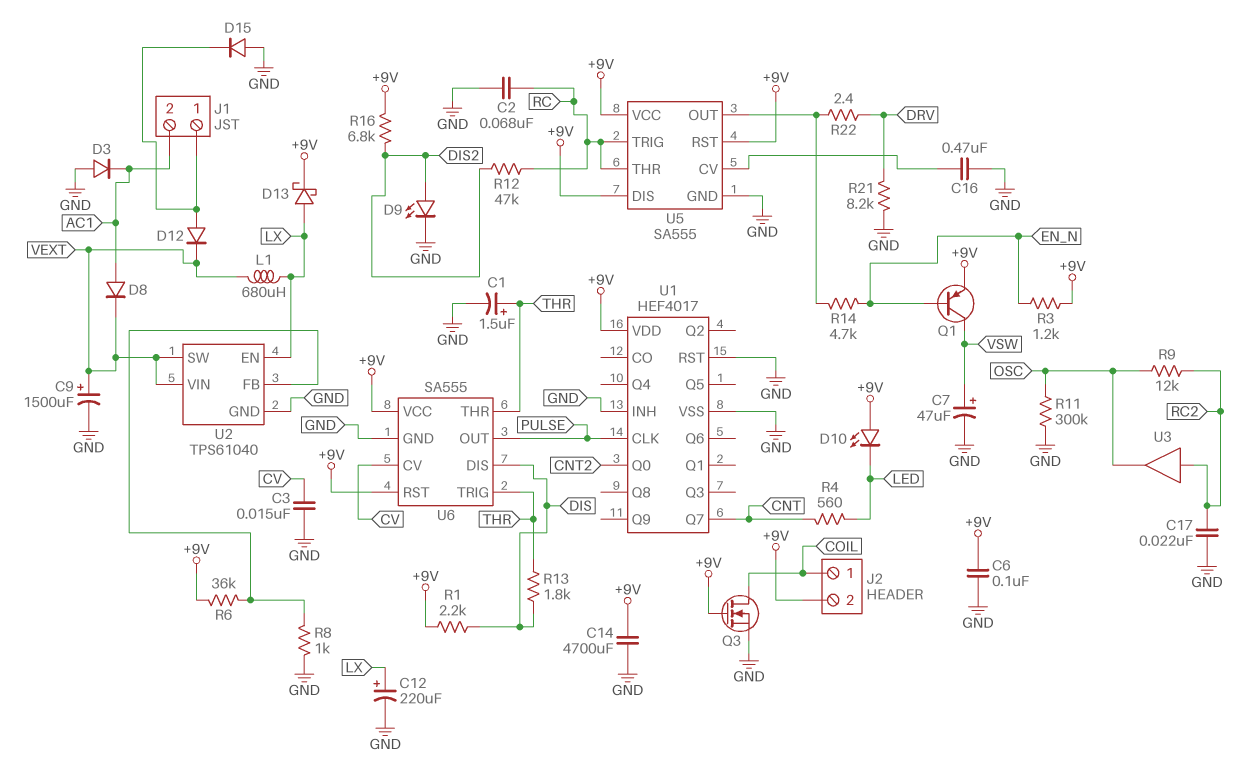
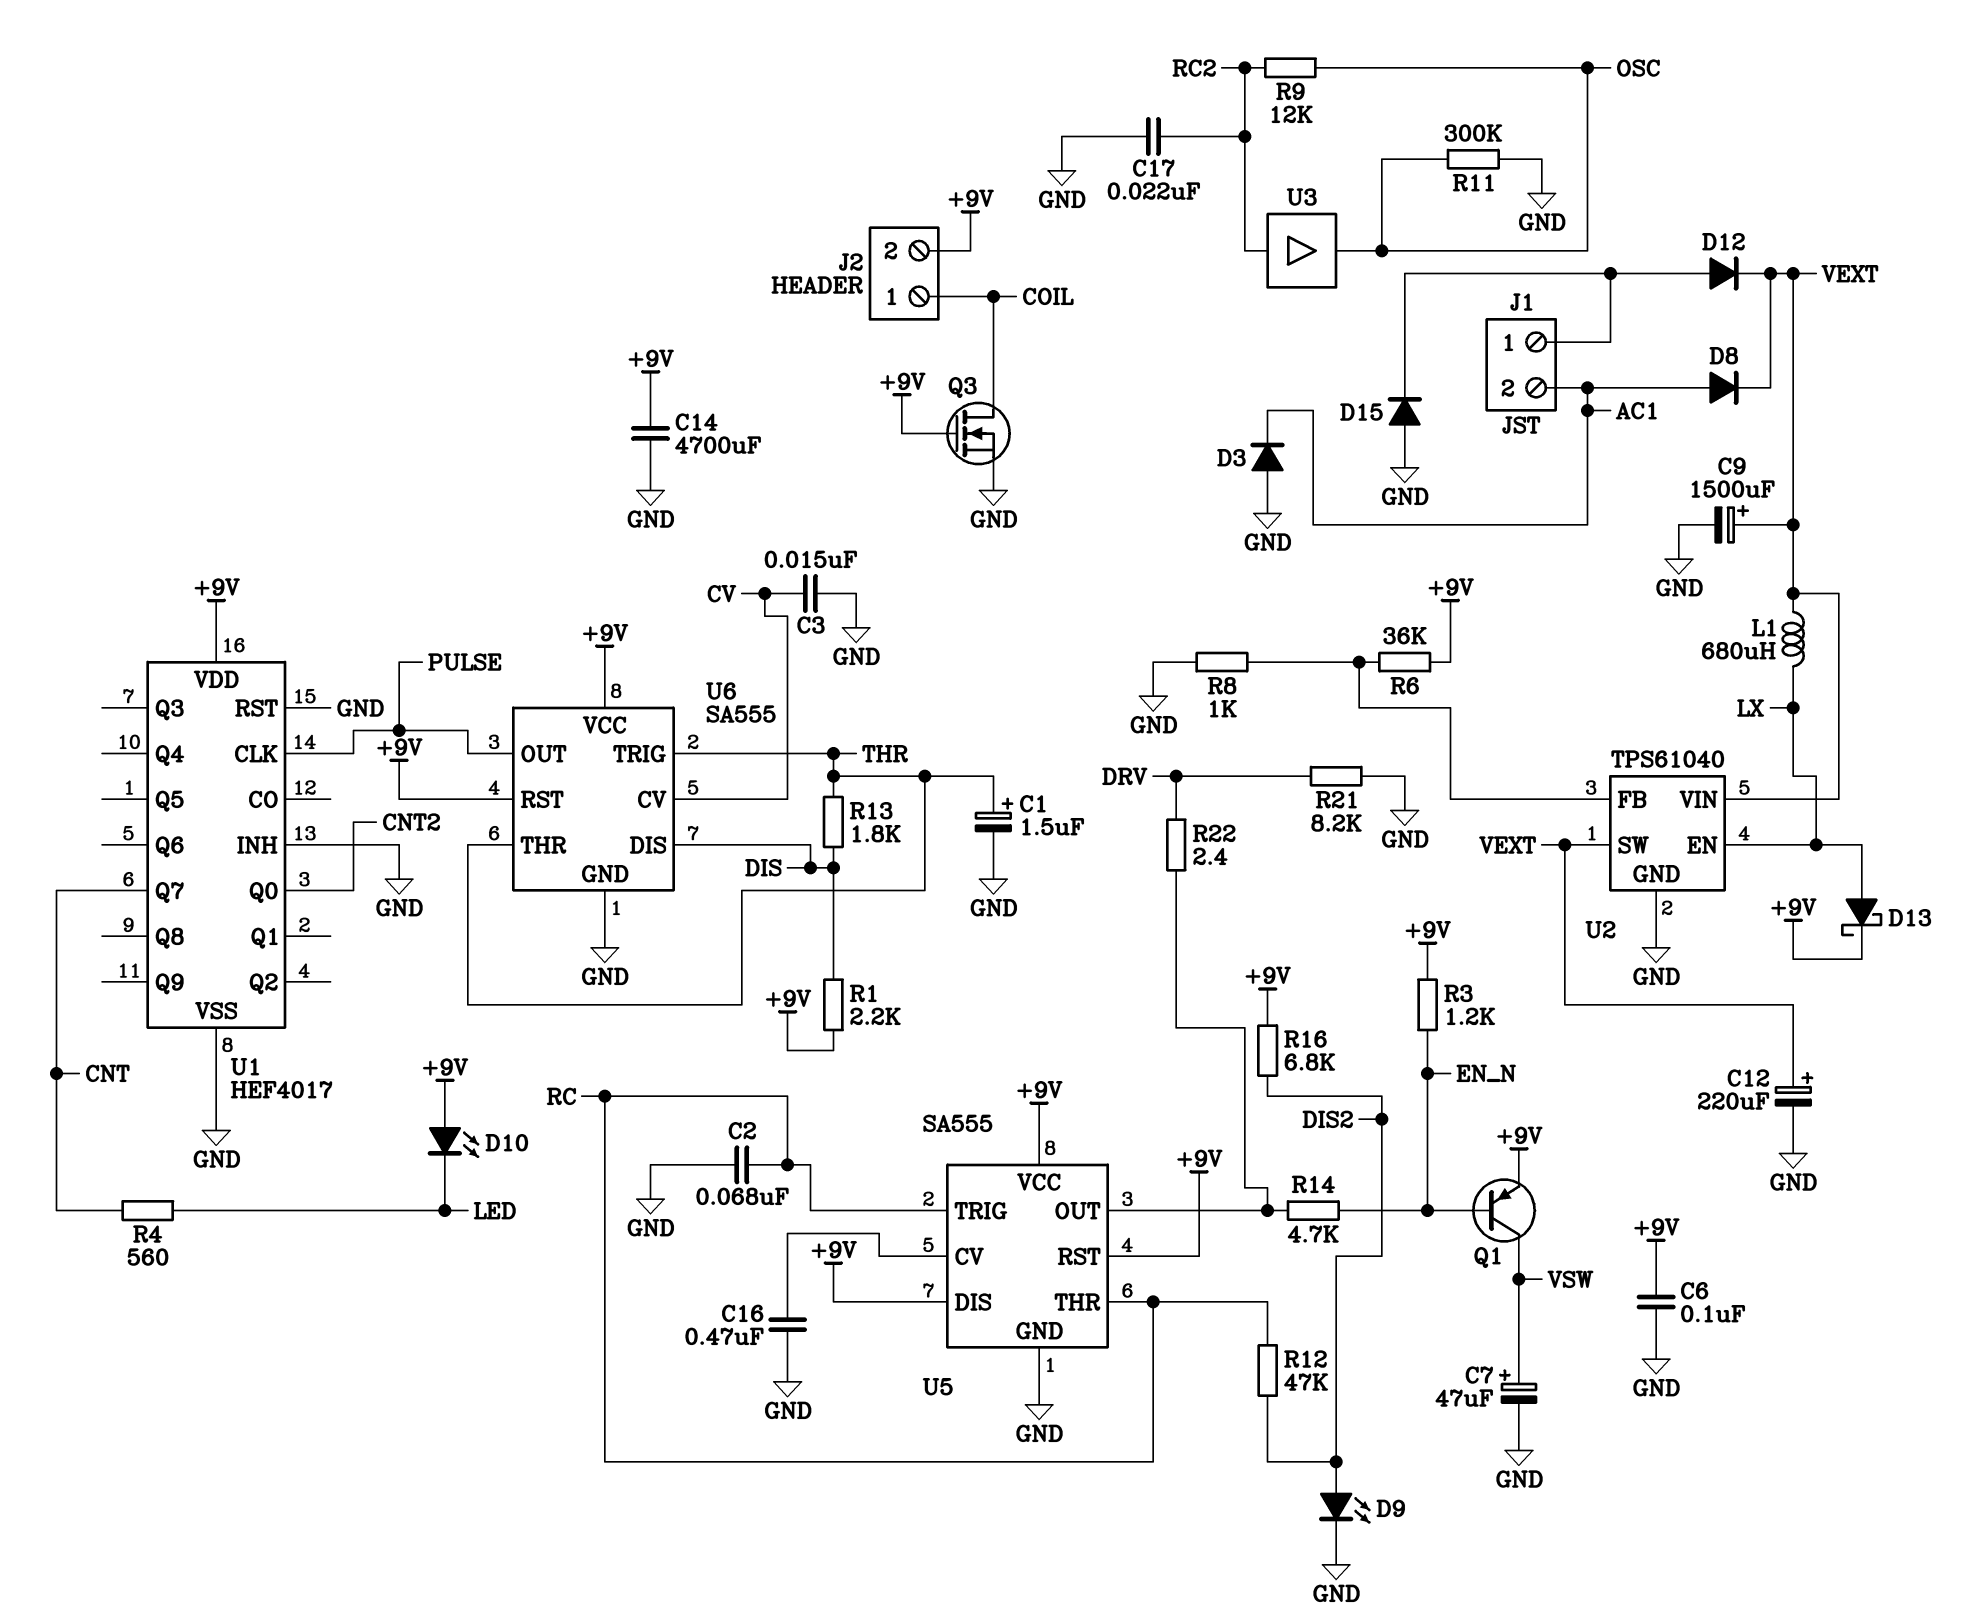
C12: 220uF (plus LX, minus GND) -> 220uF (plus VEXT, minus GND)

